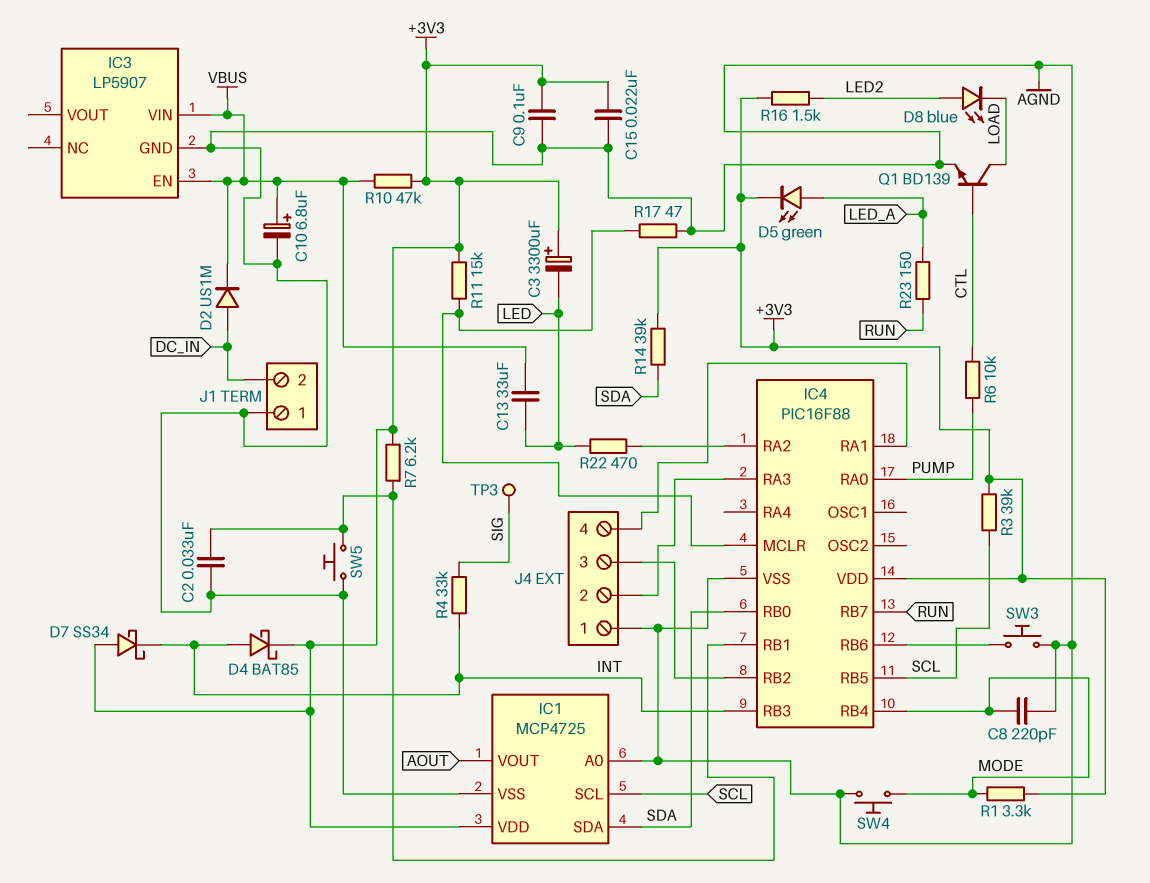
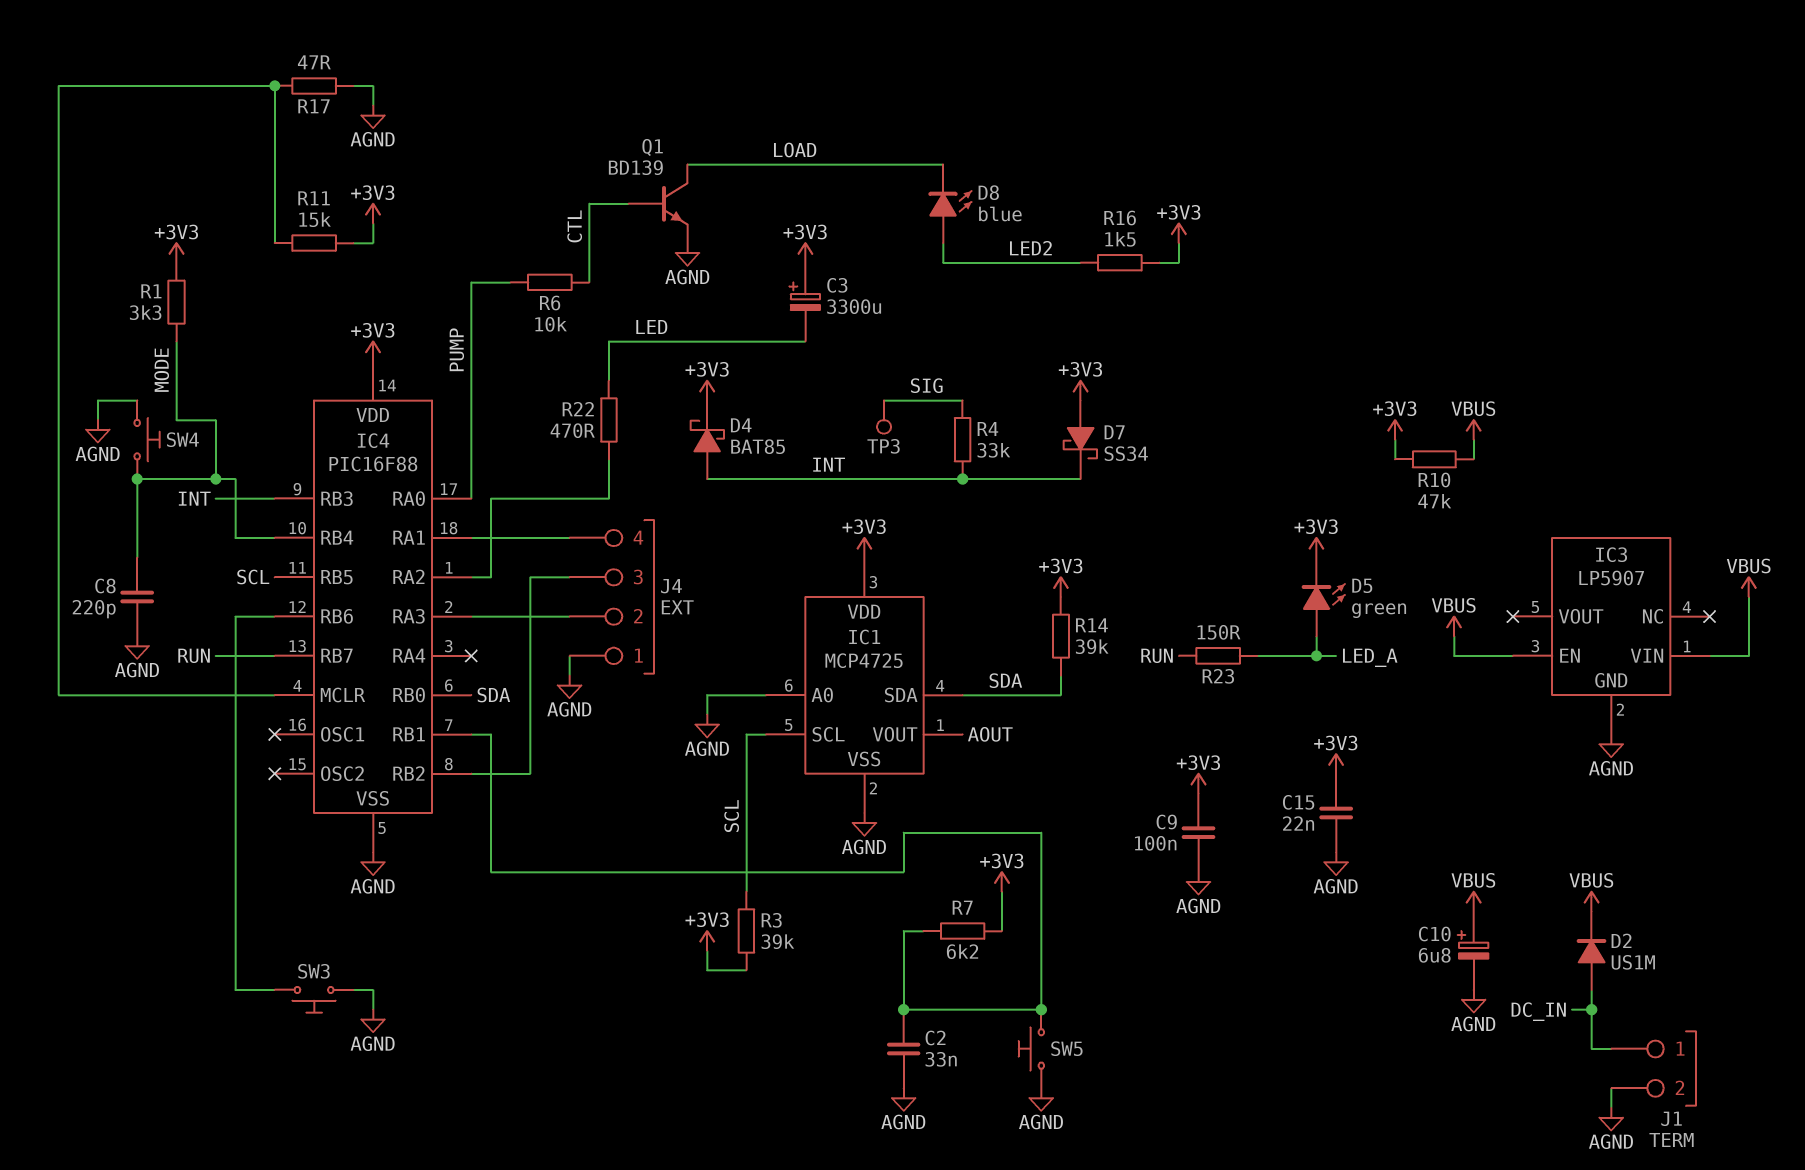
C13: 33uF (LED, VBUS) -> none
J1 pin 1: AGND -> DC_IN
J1 pin 2: DC_IN -> AGND

